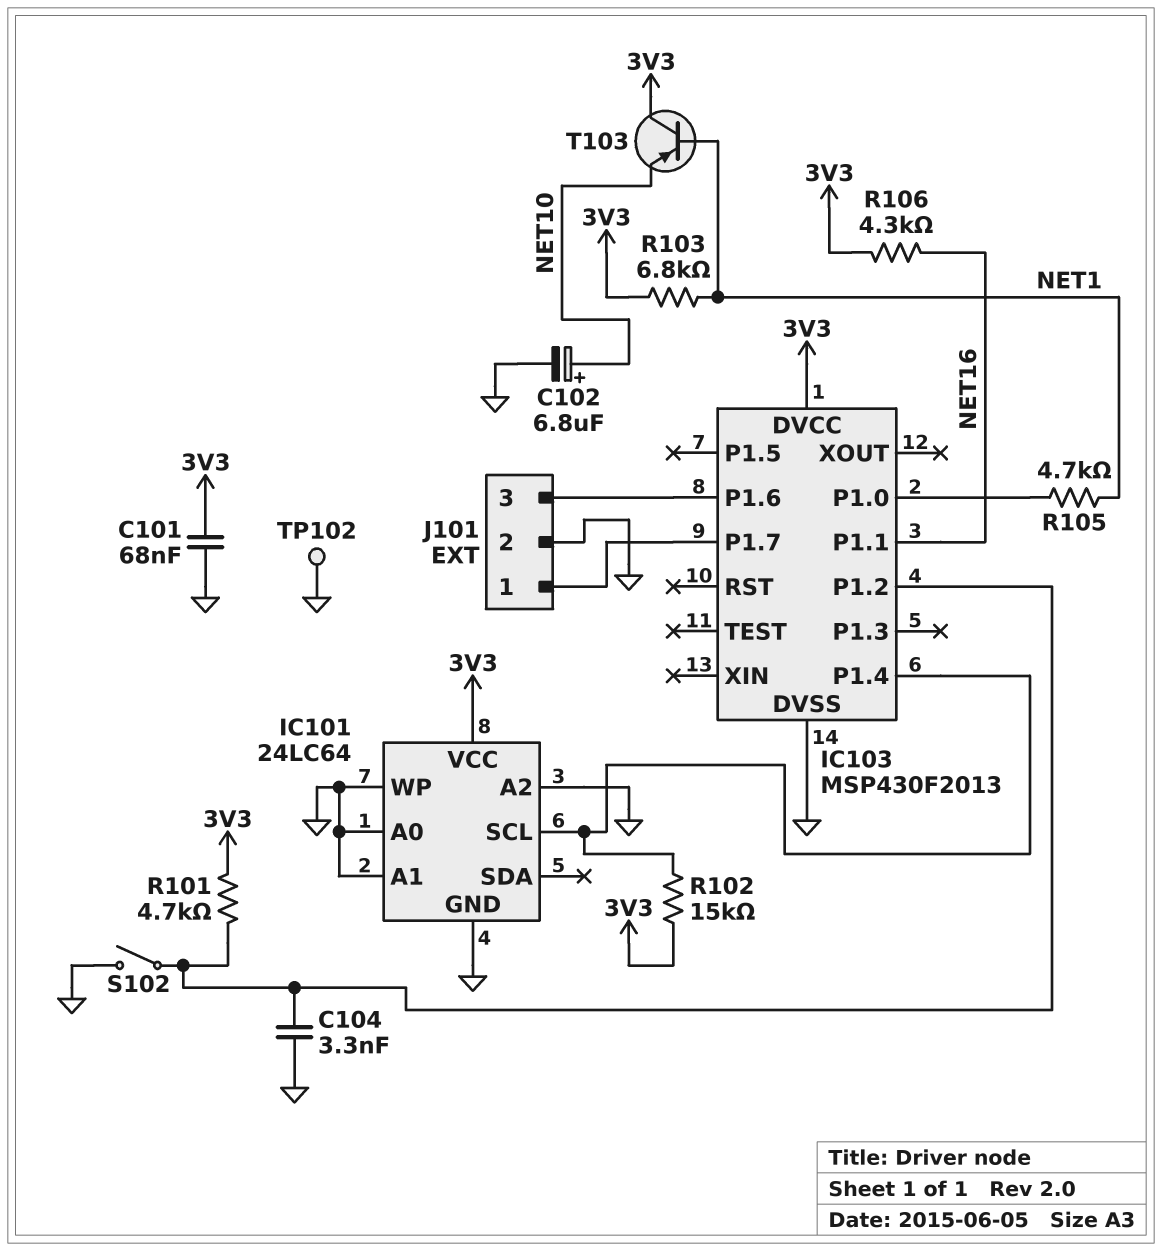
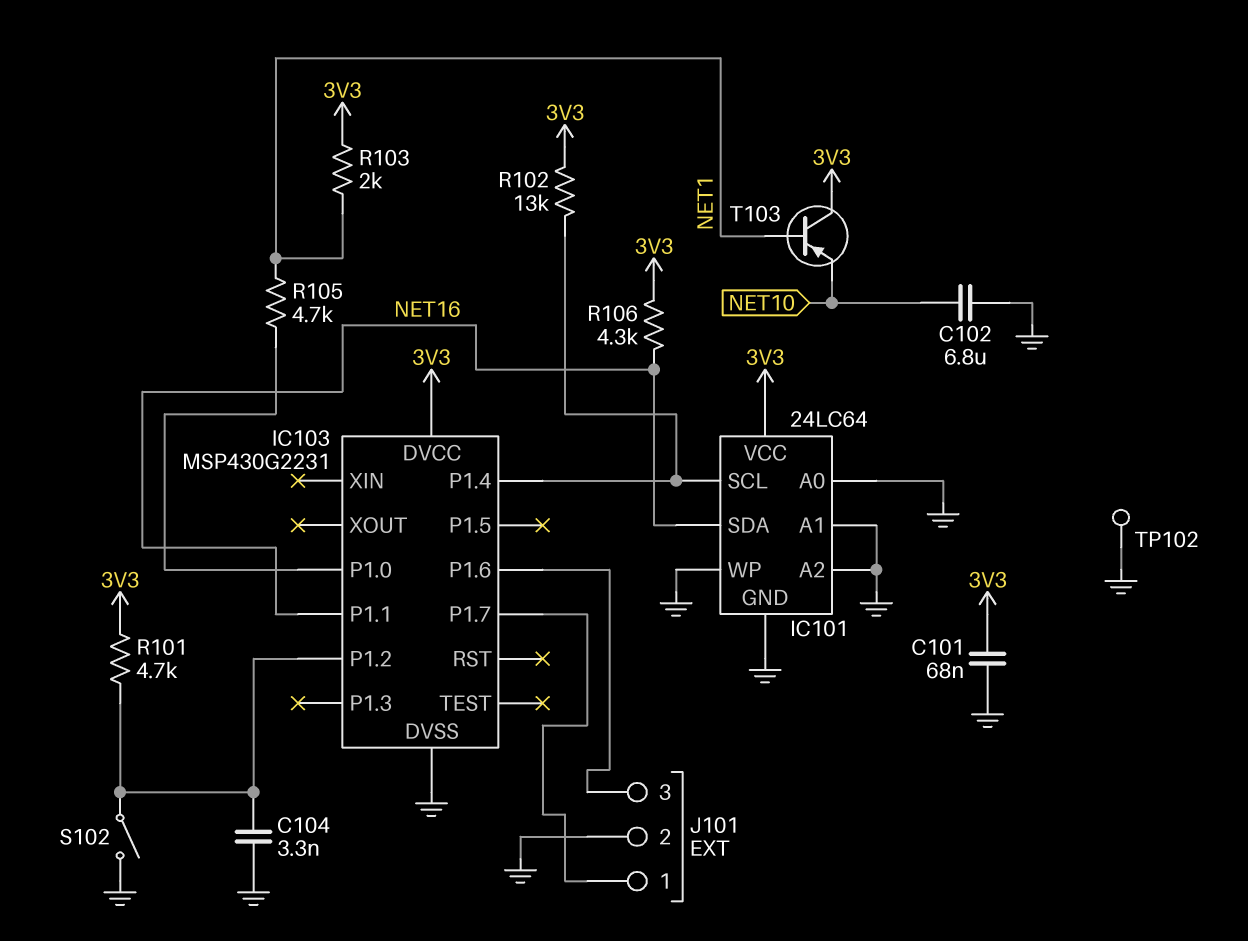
C102: 6.8uF (plus NET10, minus GND) -> 6.8uF (GND, NET10)
IC101 pin SDA: none -> NET16
IC103: MSP430F2013 -> MSP430G2231
R102: 15k (3V3, IC101/SCL) -> 13k (3V3, IC101/SCL)
R103: 6.8k (3V3, NET1) -> 2k (3V3, NET1)

